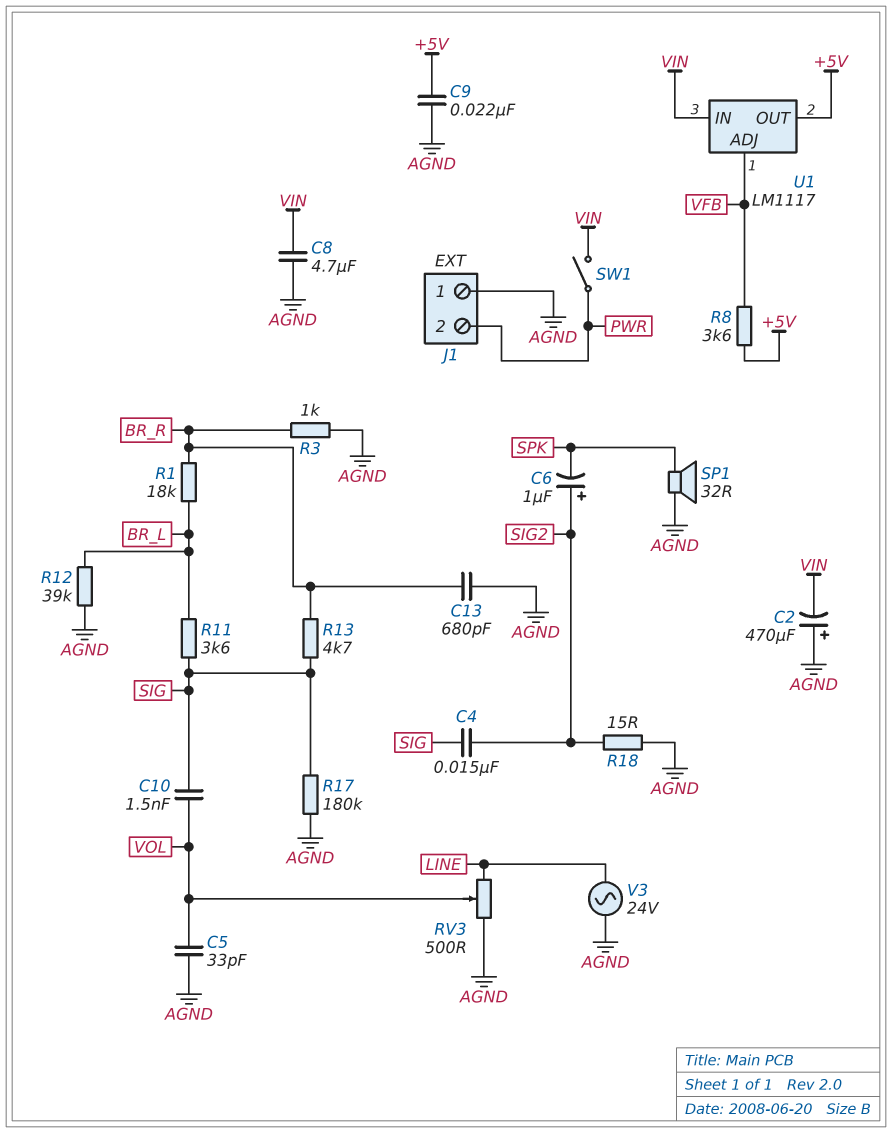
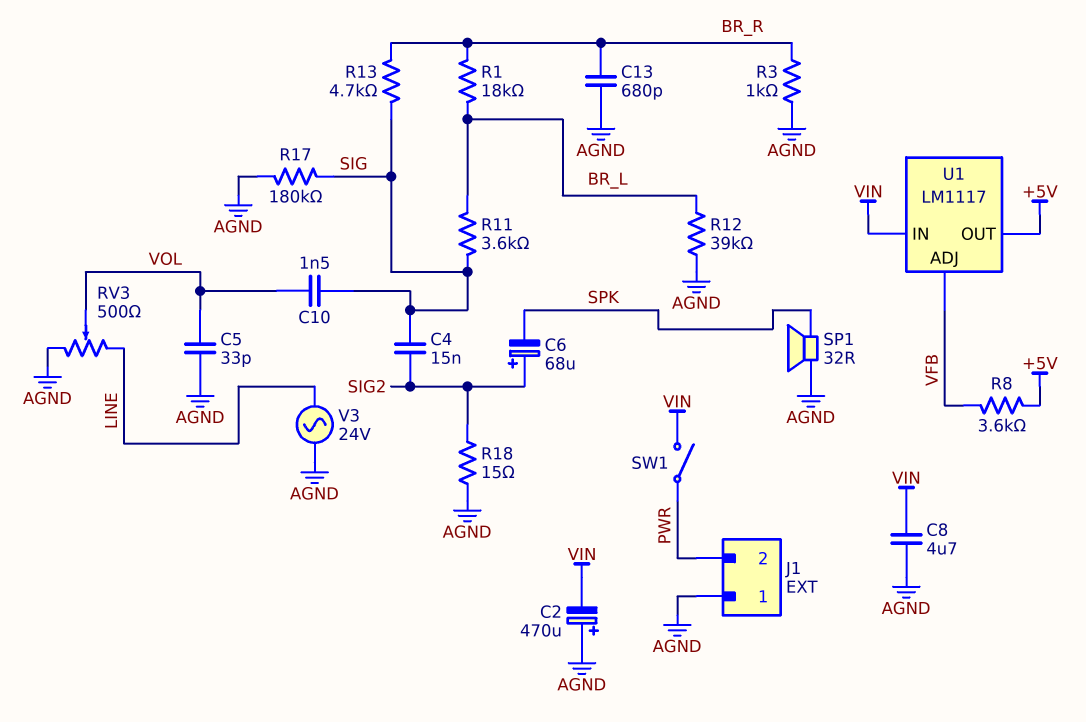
C6: 1uF (plus SIG2, minus SPK) -> 68uF (plus SIG2, minus SPK)
C9: 22nF (+5V, AGND) -> none

